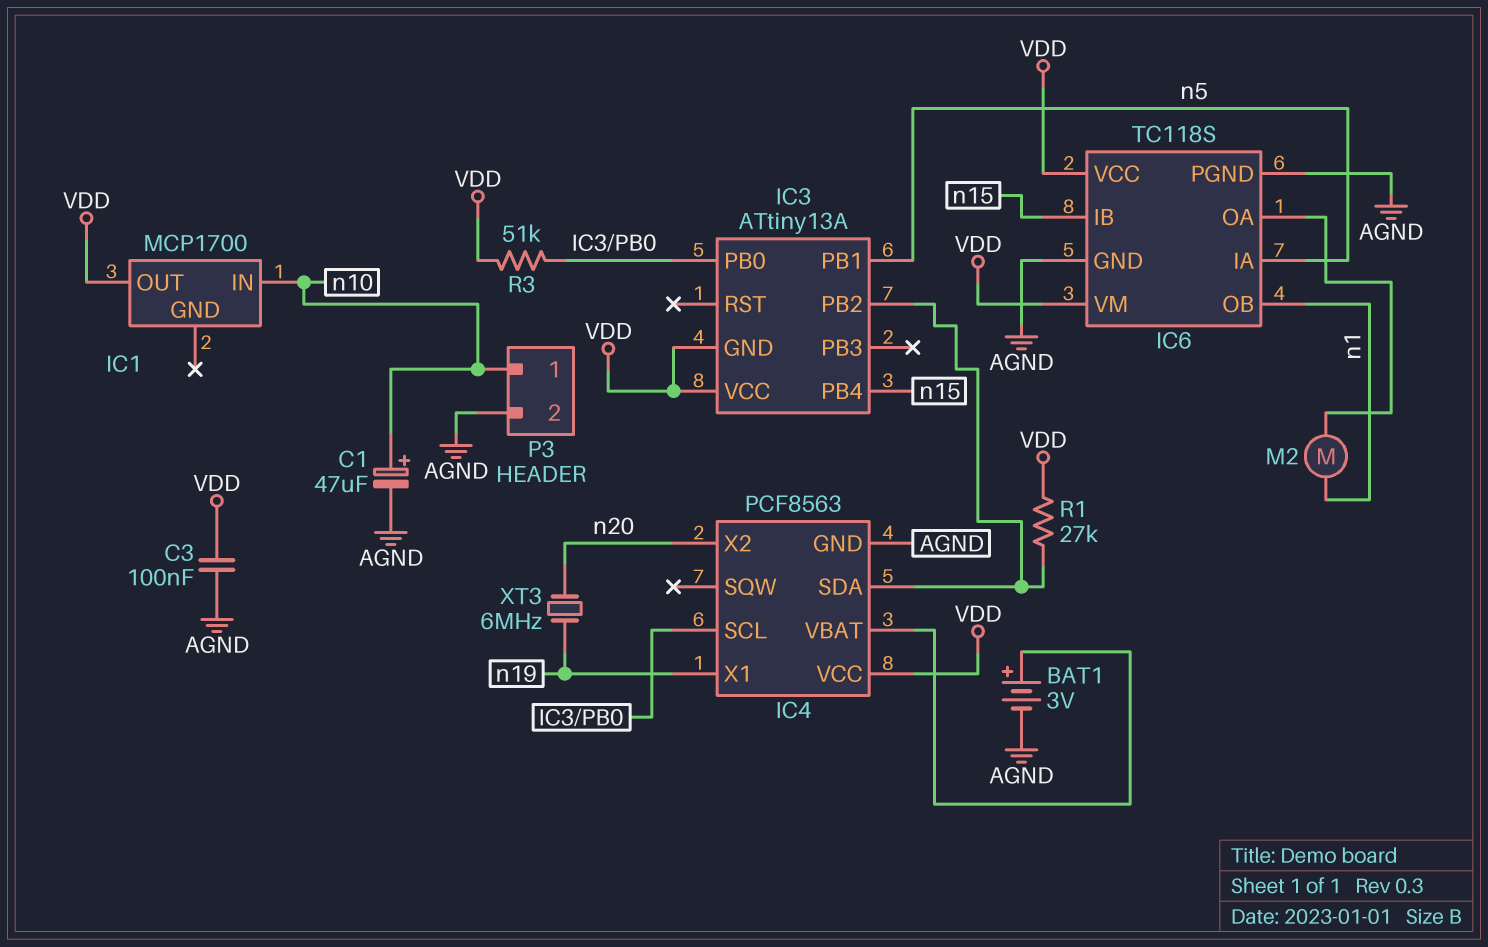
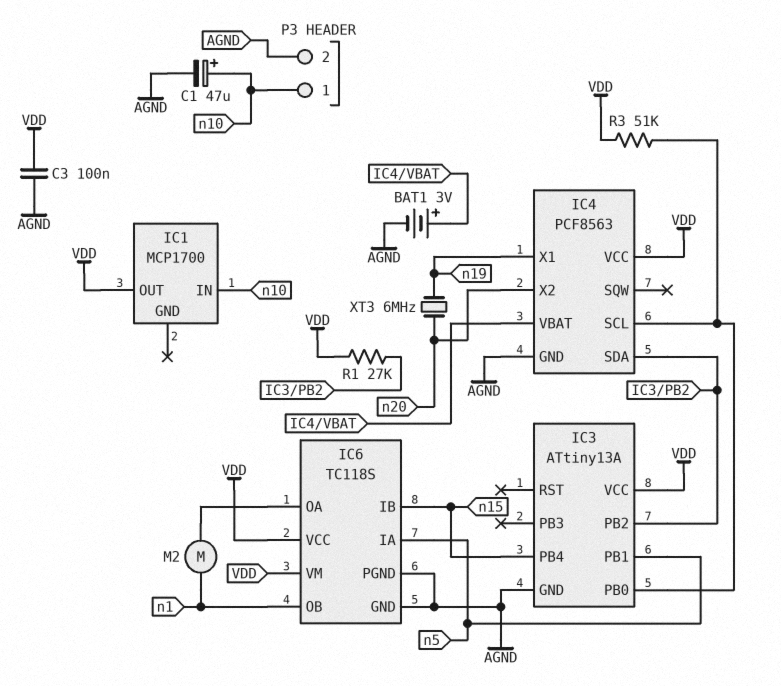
IC3 pin GND: VDD -> AGND

